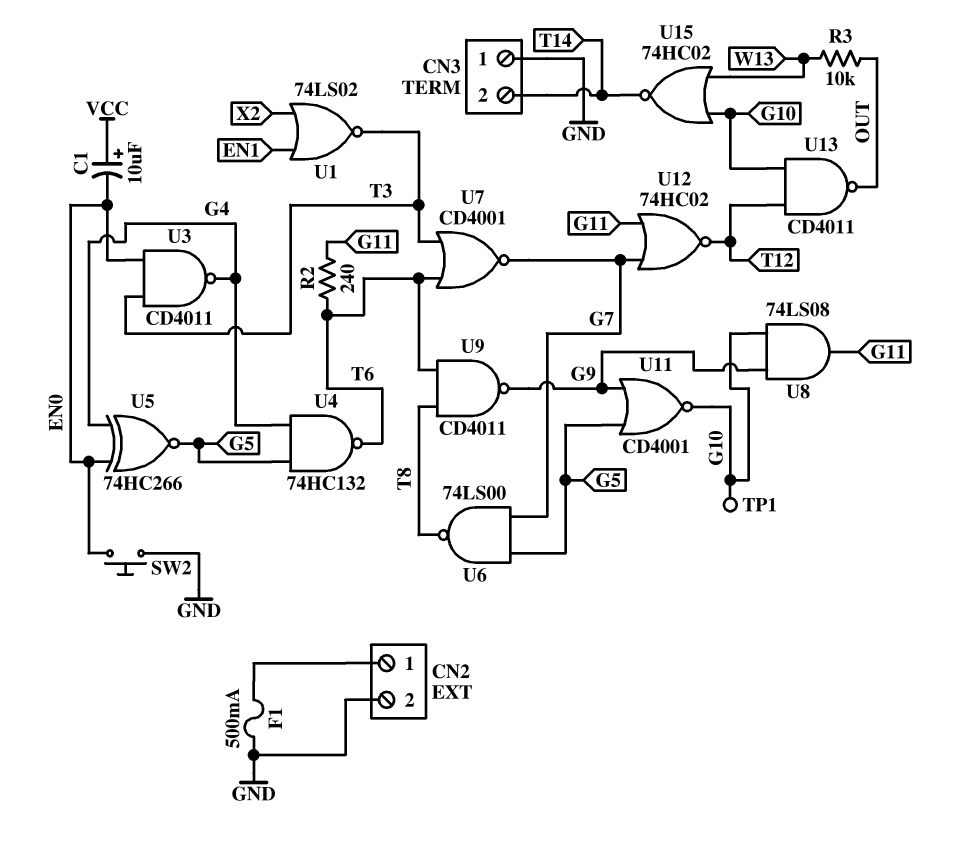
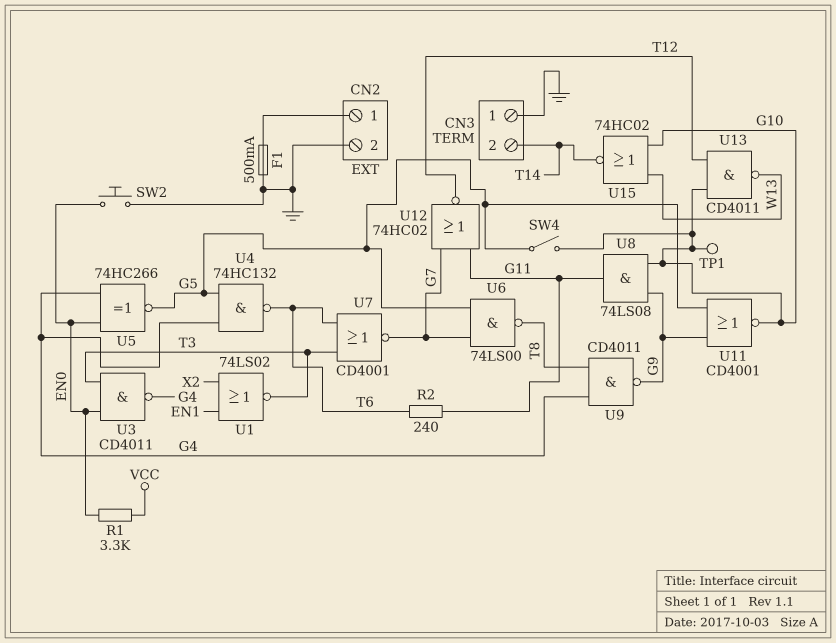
C1: 10uF (plus VCC, minus EN0) -> none
R1: none -> 3.3k (EN0, VCC)
R3: 10k (OUT, W13) -> none
SW4: none -> switch (G5, G10)
U9: NAND CD4011 (in T6, in T8, out G9) -> NAND CD4011 (in G4, in T8, out G9)
U13: NAND CD4011 (in G10, in T12, out OUT) -> NAND CD4011 (in G10, in T12, out W13)

